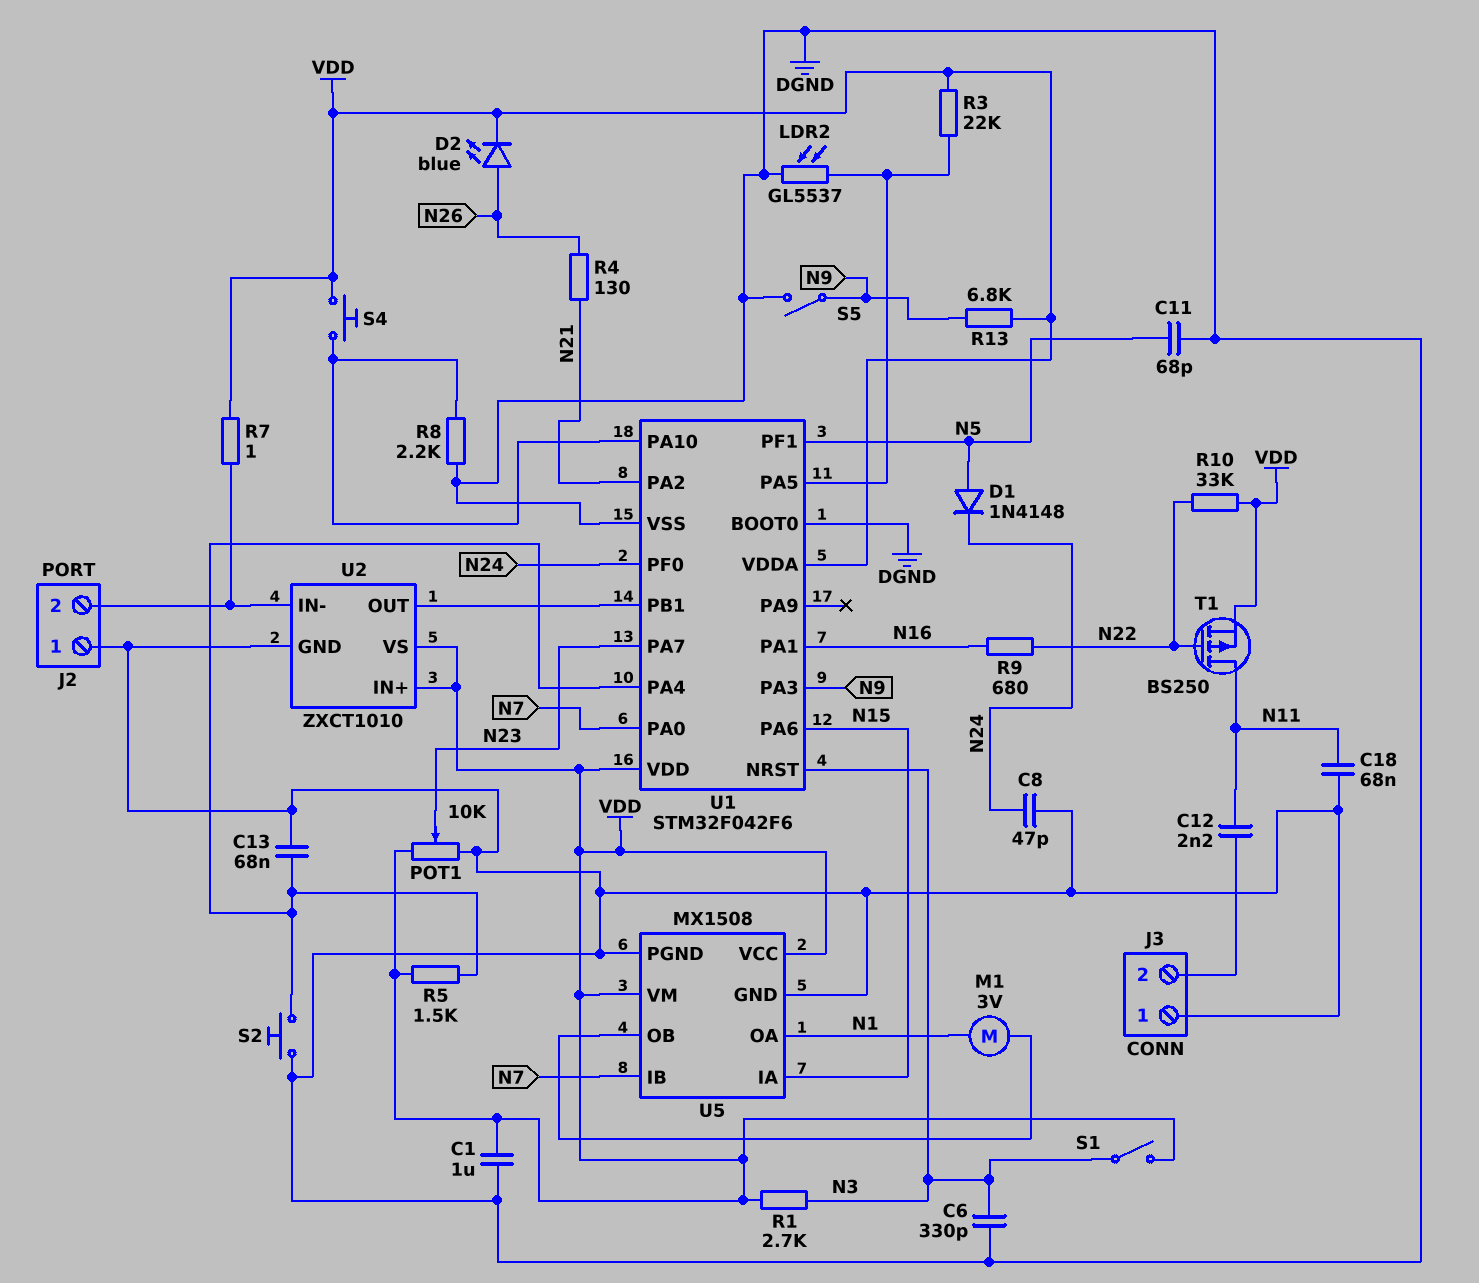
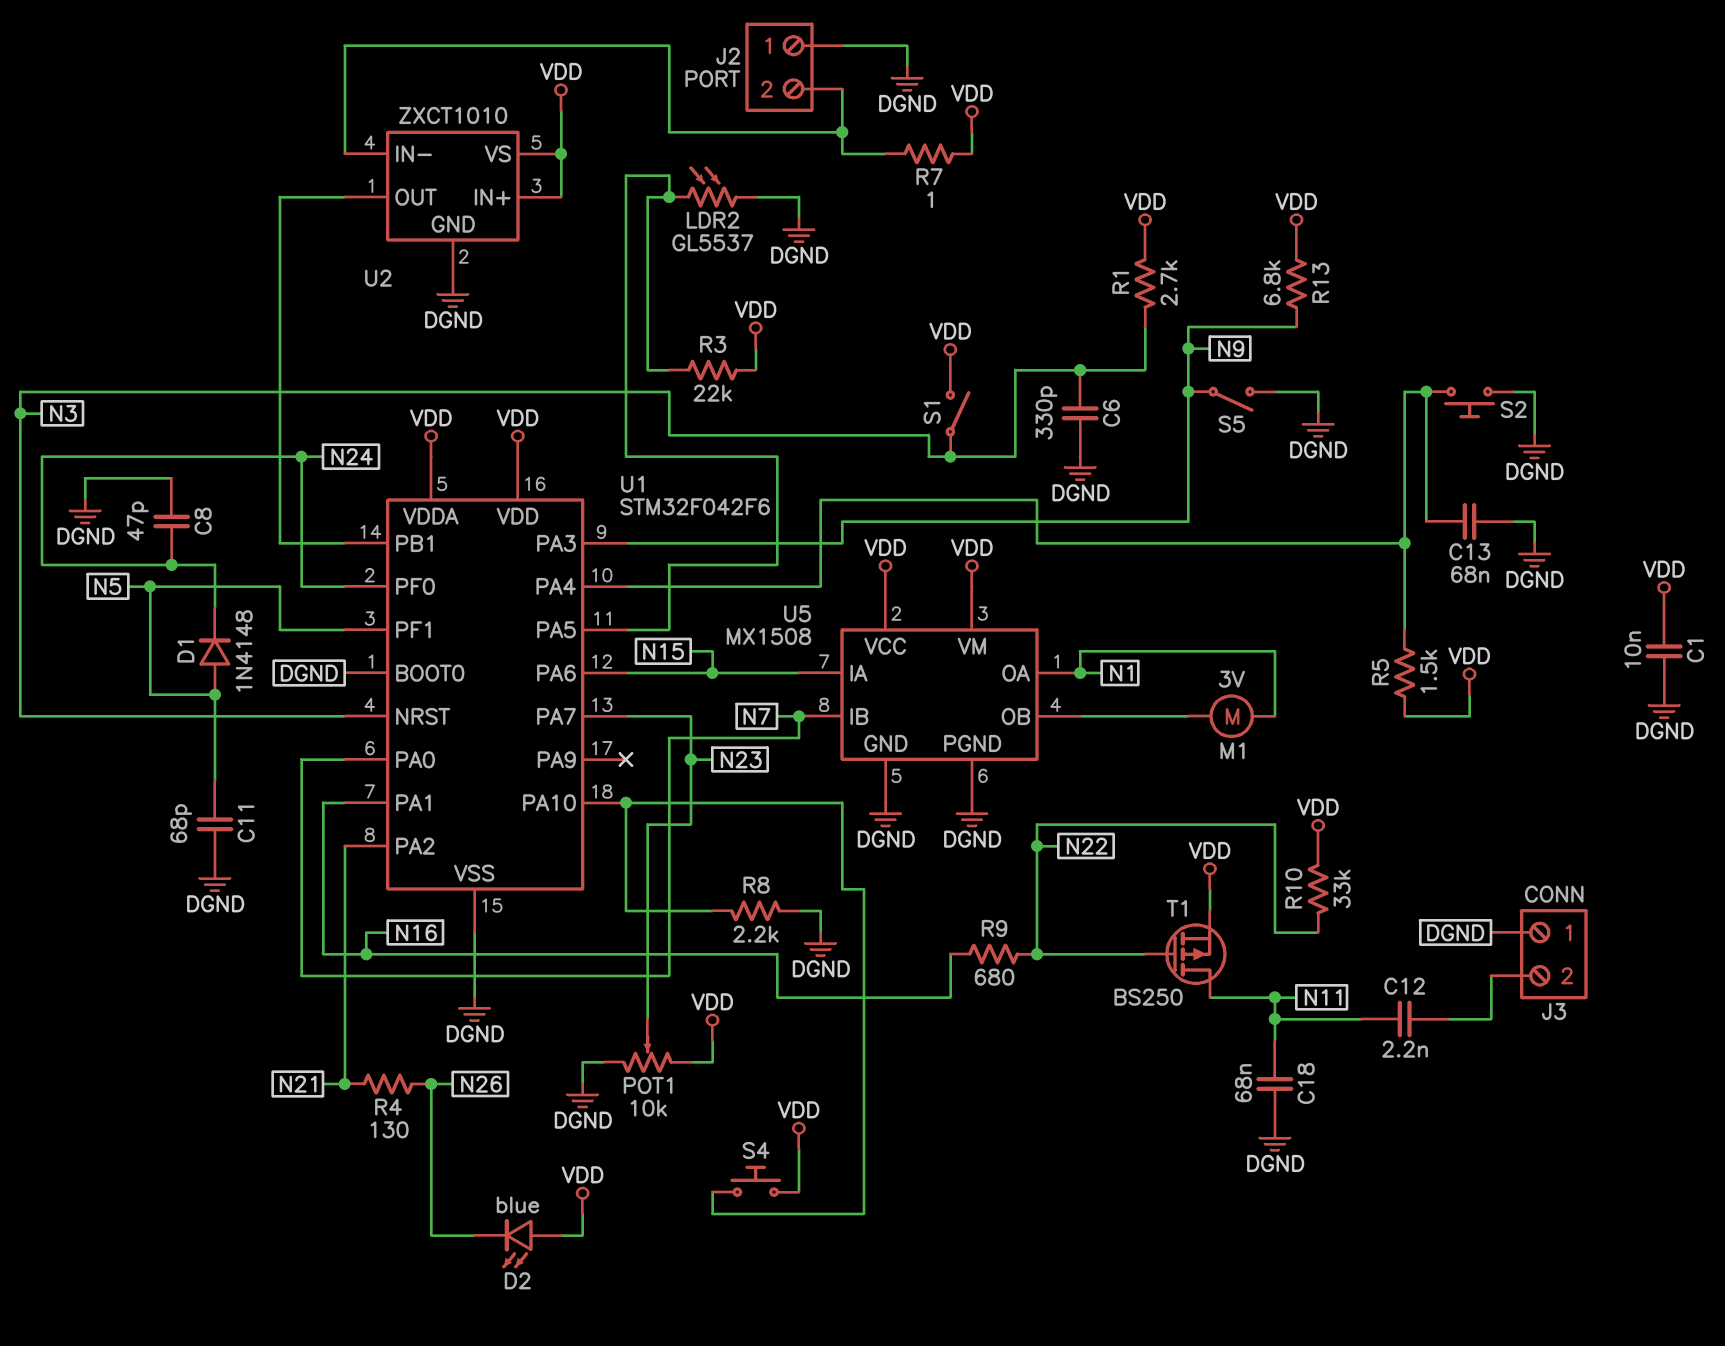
C1: 1uF (DGND, VDD) -> 10nF (DGND, VDD)
D2: LED blue (A N26, K VDD) -> LED blue (A VDD, K N26)

